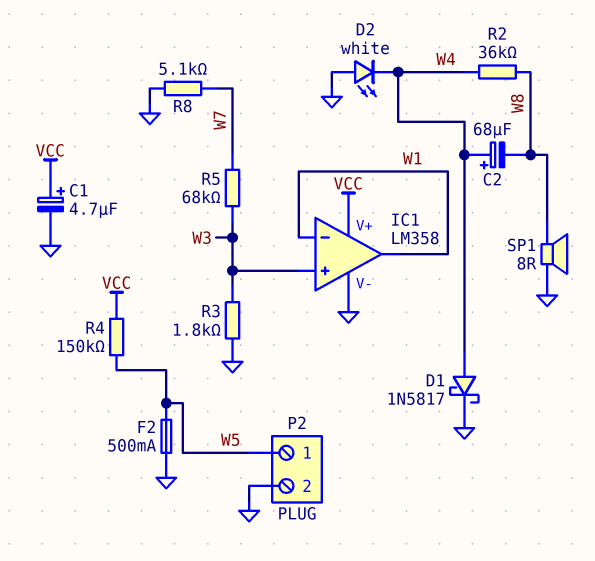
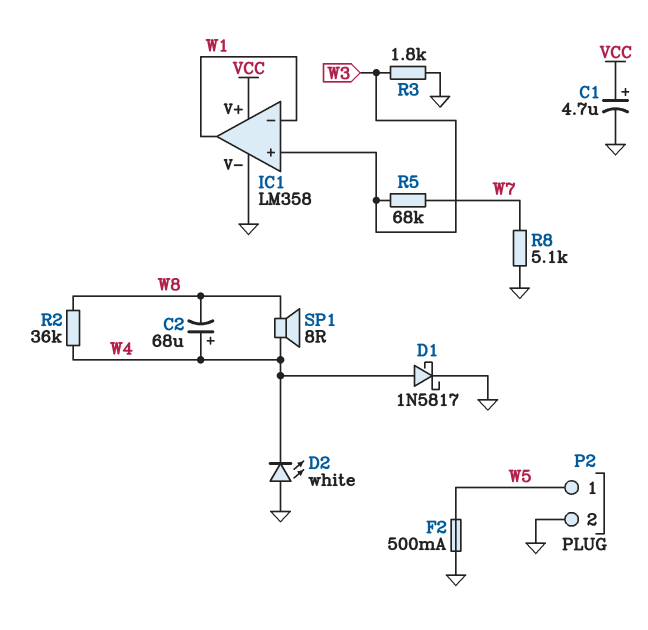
R4: 150k (VCC, W5) -> none
SP1: speaker 8R (GND, W8) -> speaker 8R (W4, W8)

